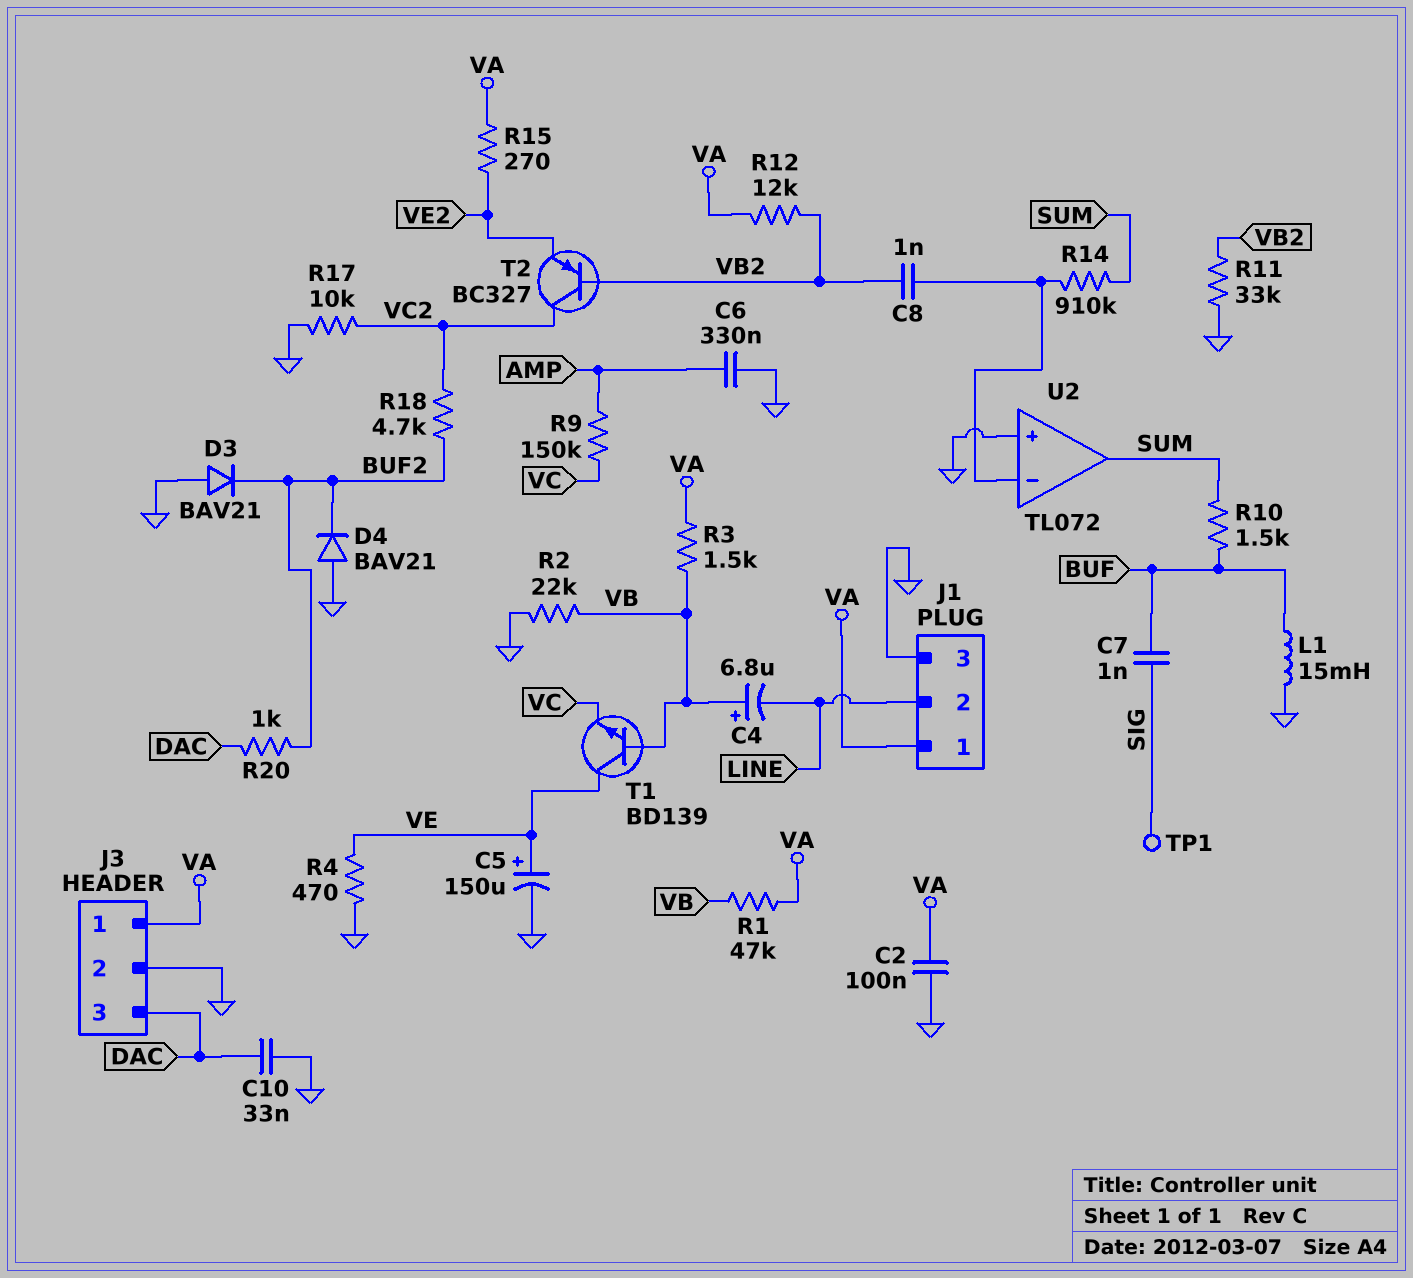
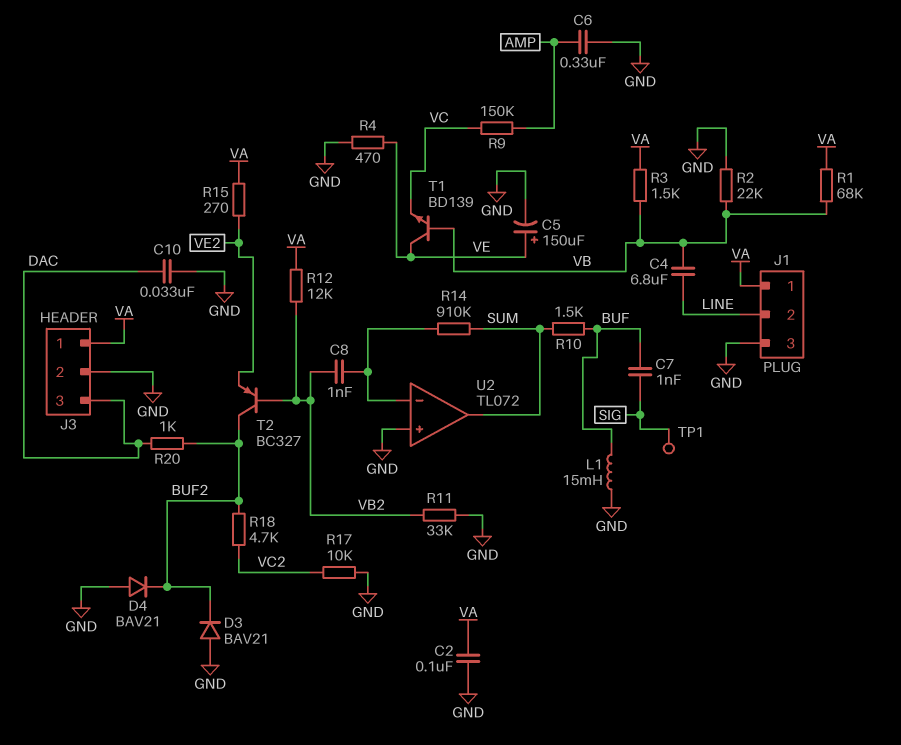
C4: 6.8uF (plus VB, minus LINE) -> 6.8uF (LINE, VB)
R1: 47k (VA, VB) -> 68k (VA, VB)
T2: PNP BC327 (B VB2, C VC2, E VE2) -> PNP BC327 (B VB2, C BUF2, E VE2)

